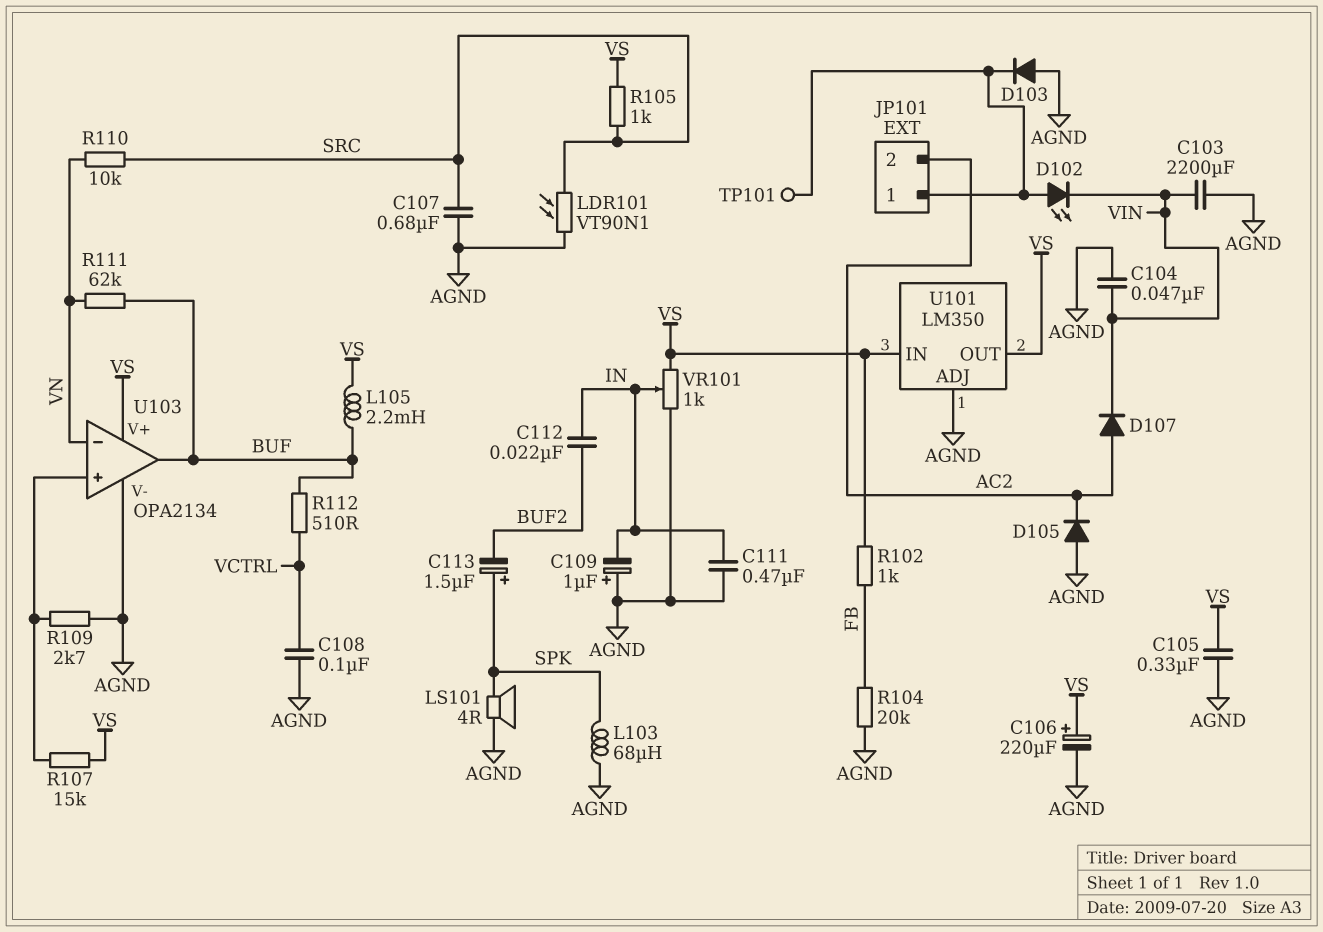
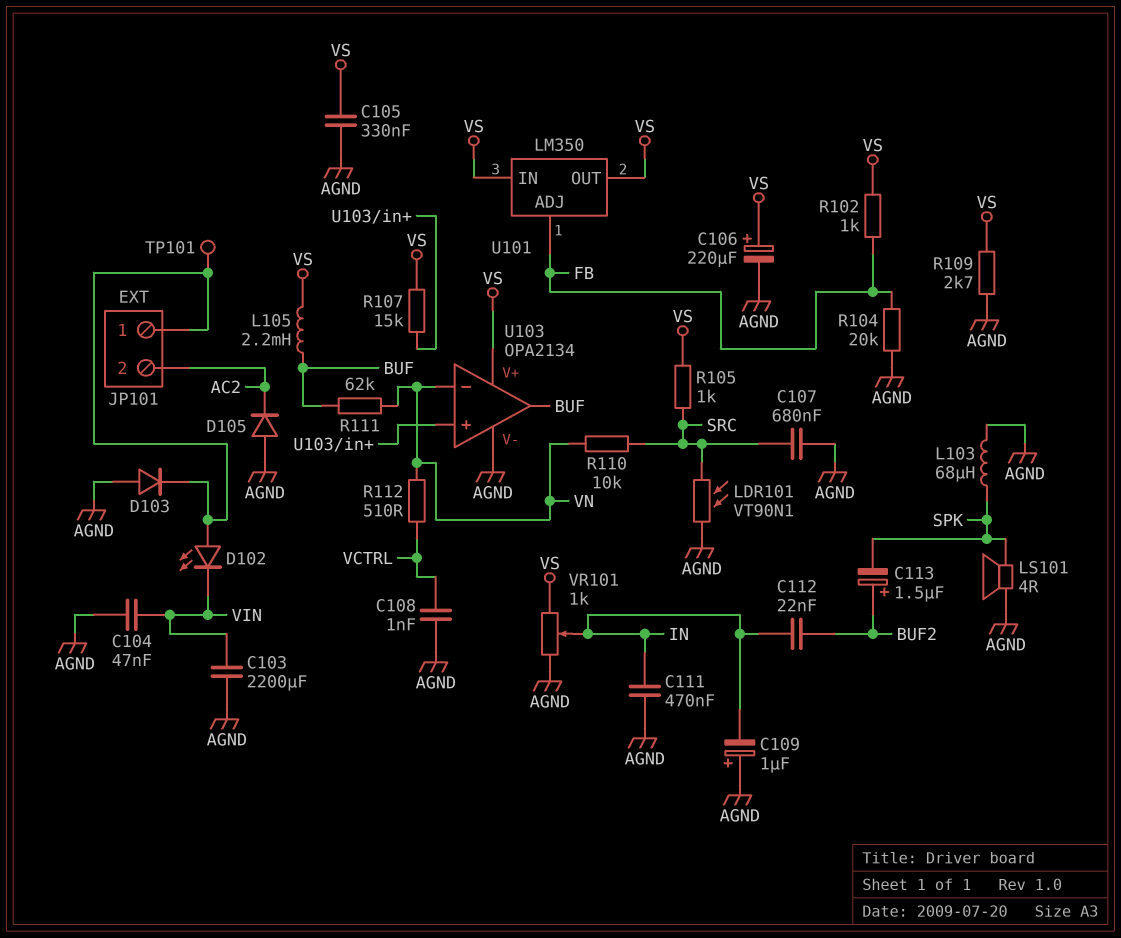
C108: 100nF (AGND, VCTRL) -> 1nF (AGND, VCTRL)
C113: 1.5uF (plus SPK, minus BUF2) -> 1.5uF (plus BUF2, minus SPK)
D107: diode (A AC2, K VIN) -> none
R109: 2.7k (AGND, U103/in+) -> 2.7k (AGND, VS)
R112: 510 (BUF, VCTRL) -> 510 (VCTRL, VN)
U101 pin ADJ: AGND -> FB

